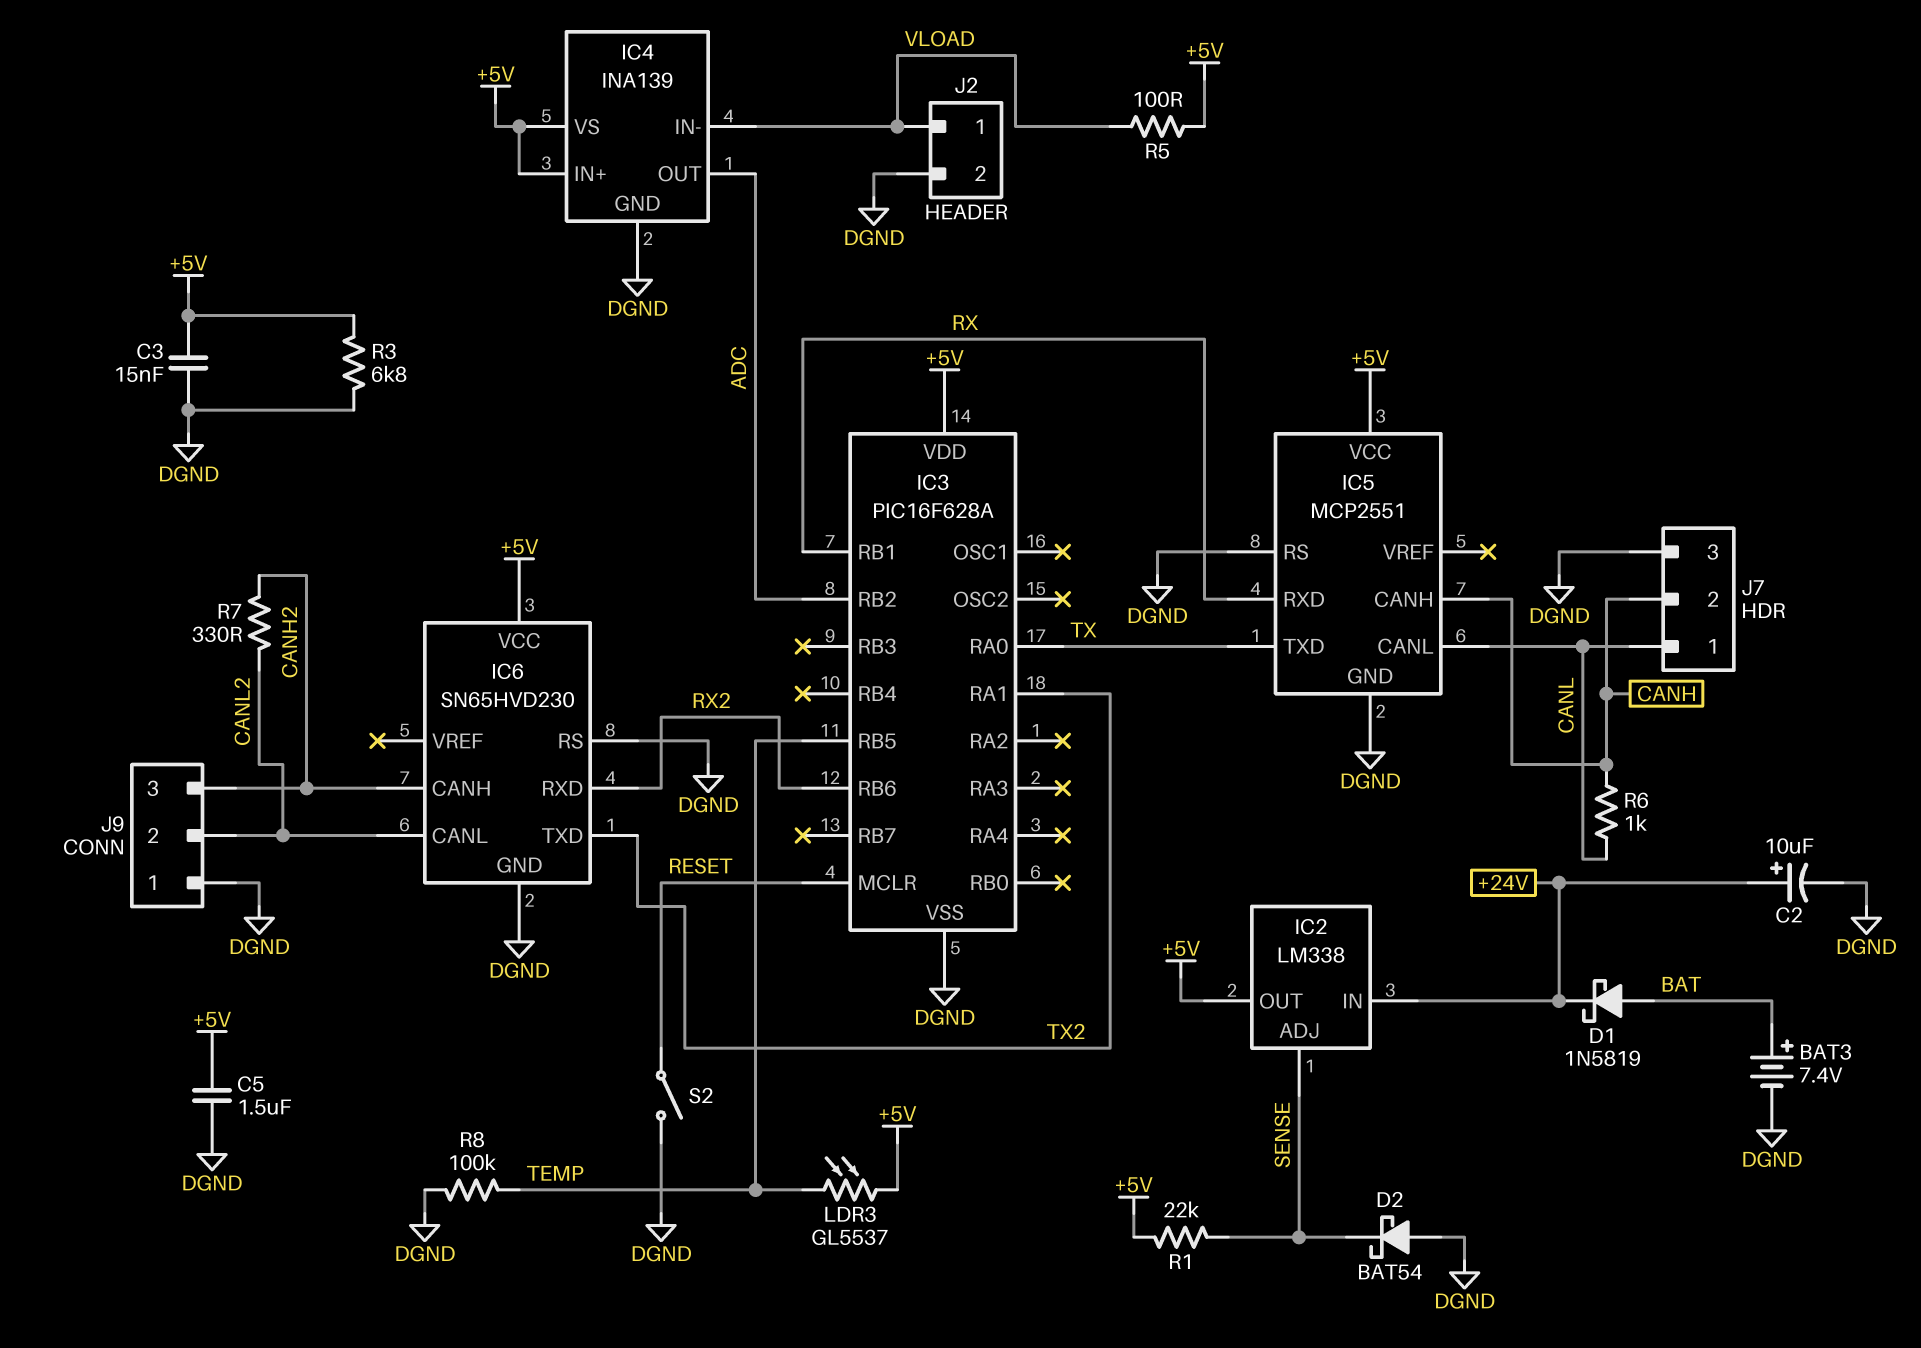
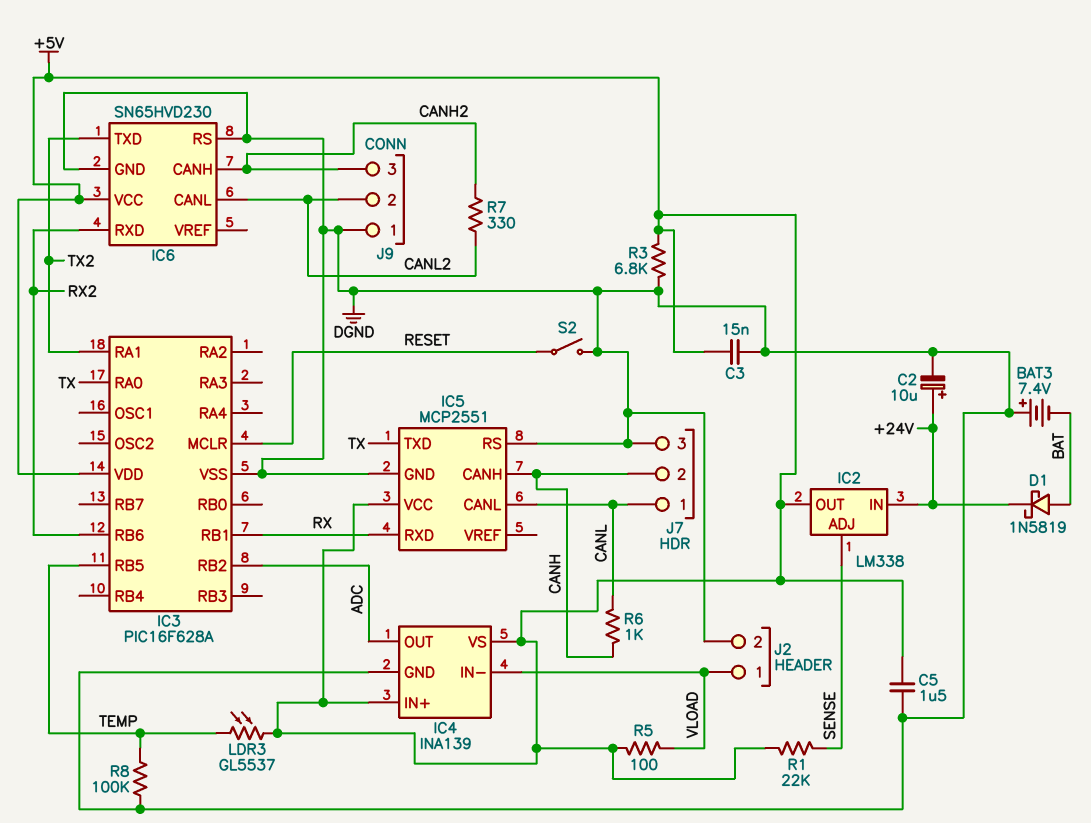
BAT3: 7.4V (plus BAT, minus DGND) -> 7.4V (plus DGND, minus BAT)
D2: schottky BAT54 (A DGND, K SENSE) -> none

